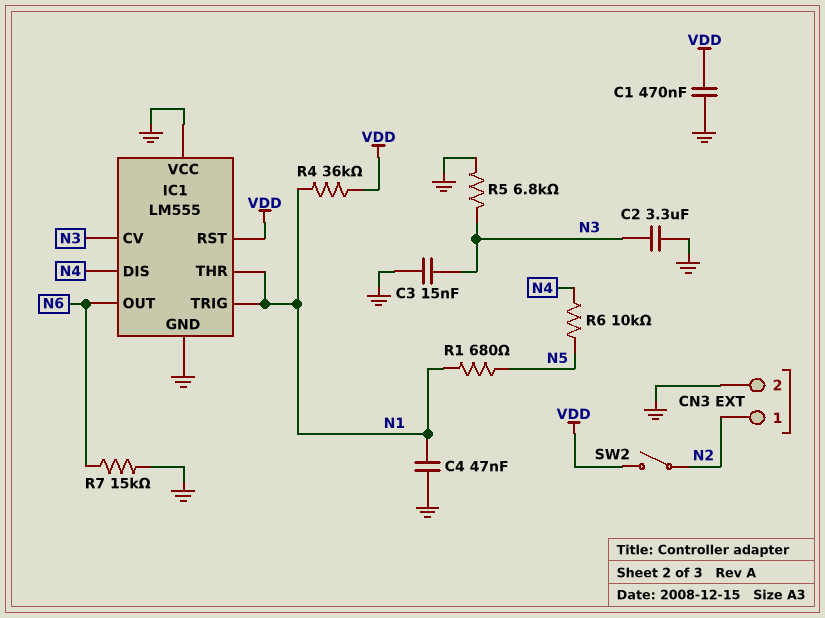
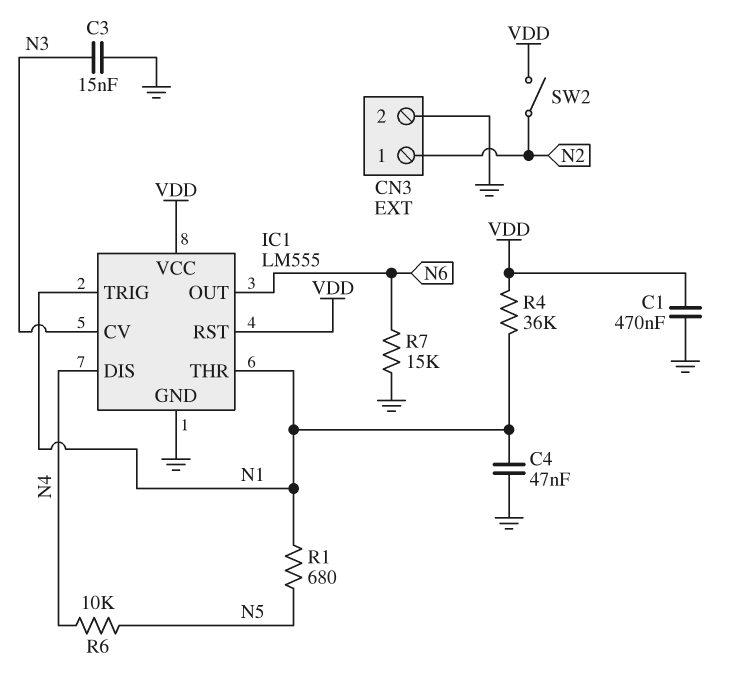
C2: 3.3uF (GND, N3) -> none
IC1 pin VCC: GND -> VDD
R5: 6.8k (GND, N3) -> none

